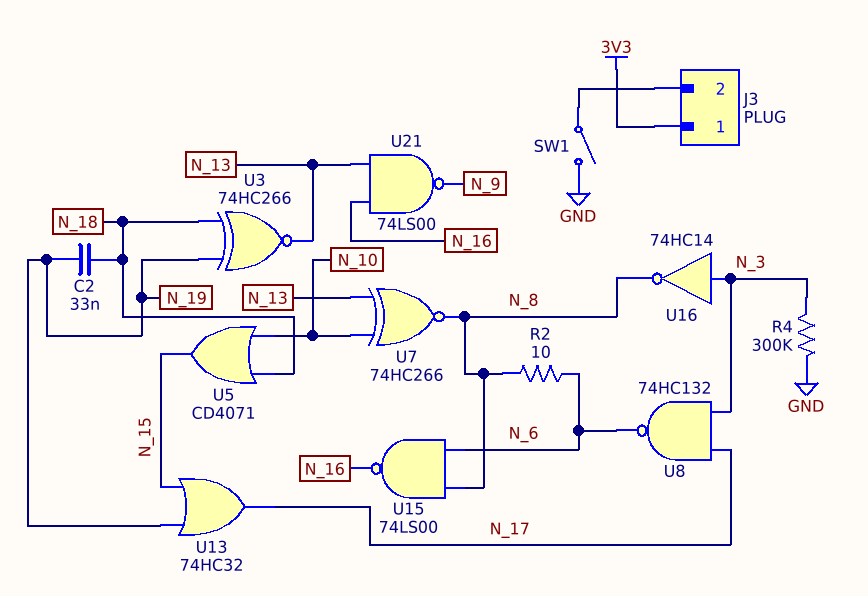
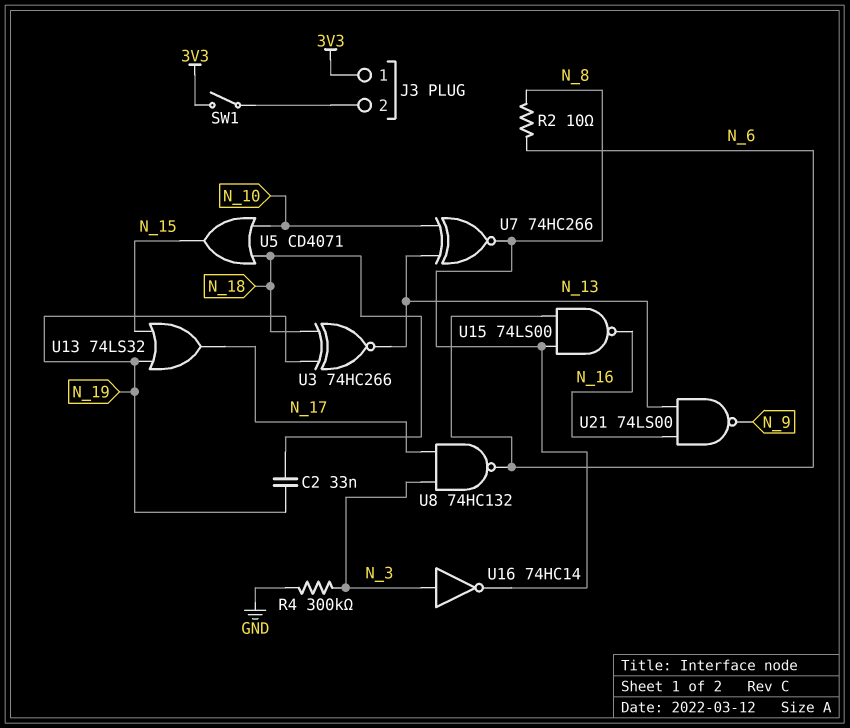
SW1: switch (GND, J3/2) -> switch (3V3, J3/2)
U13: OR 74HC32 (in N_15, in N_19, out N_17) -> OR 74LS32 (in N_15, in N_19, out N_17)

